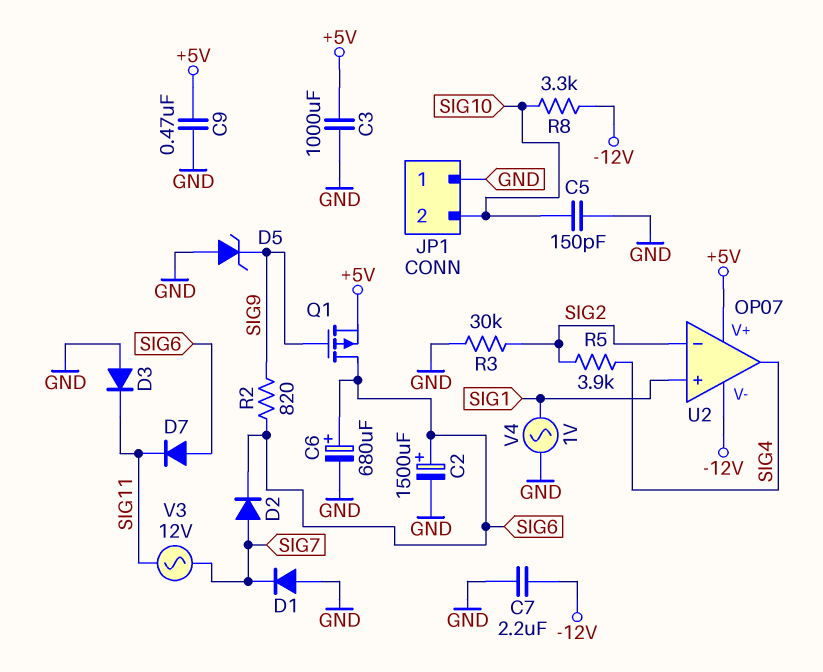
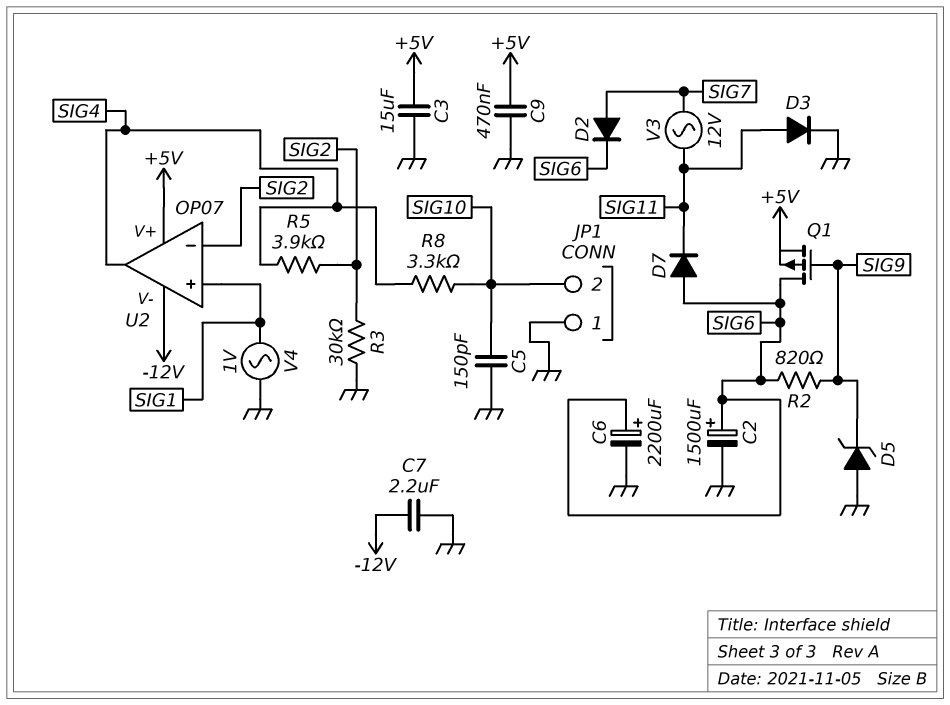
C3: 1000uF (+5V, GND) -> 15uF (+5V, GND)
C6: 680uF (plus SIG6, minus GND) -> 2200uF (plus SIG6, minus GND)
D1: diode (A GND, K SIG7) -> none
D3: diode (A GND, K SIG11) -> diode (A SIG11, K GND)
R8: 3.3k (-12V, SIG10) -> 3.3k (SIG4, SIG10)

